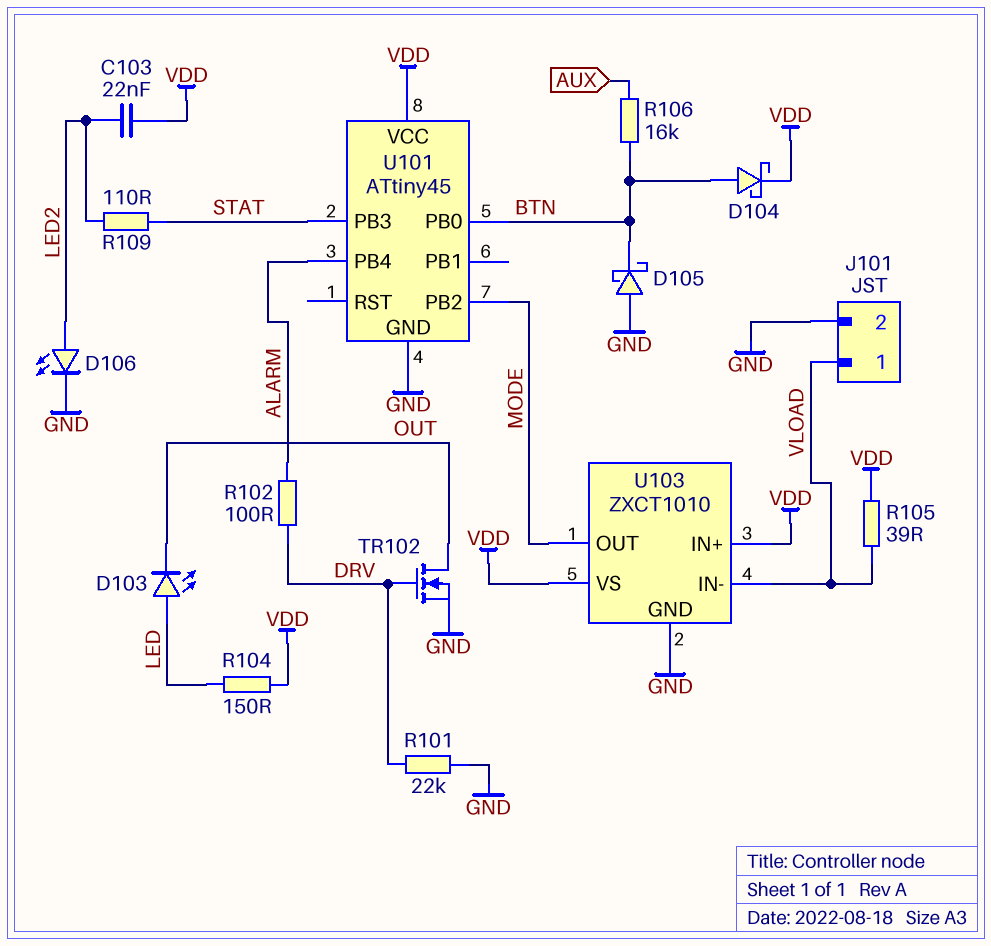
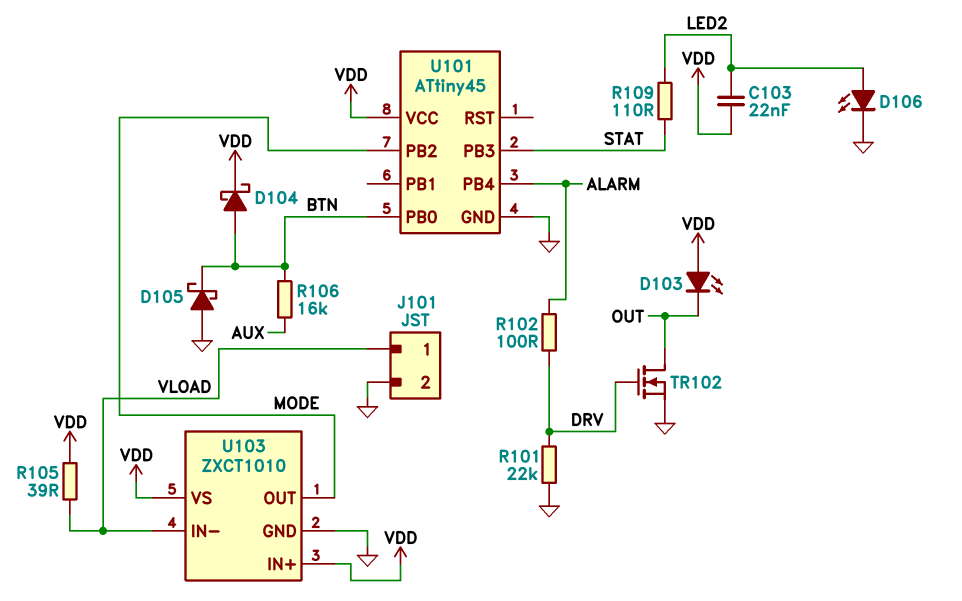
D103: LED (A LED, K OUT) -> LED (A VDD, K OUT)
R104: 150 (LED, VDD) -> none

